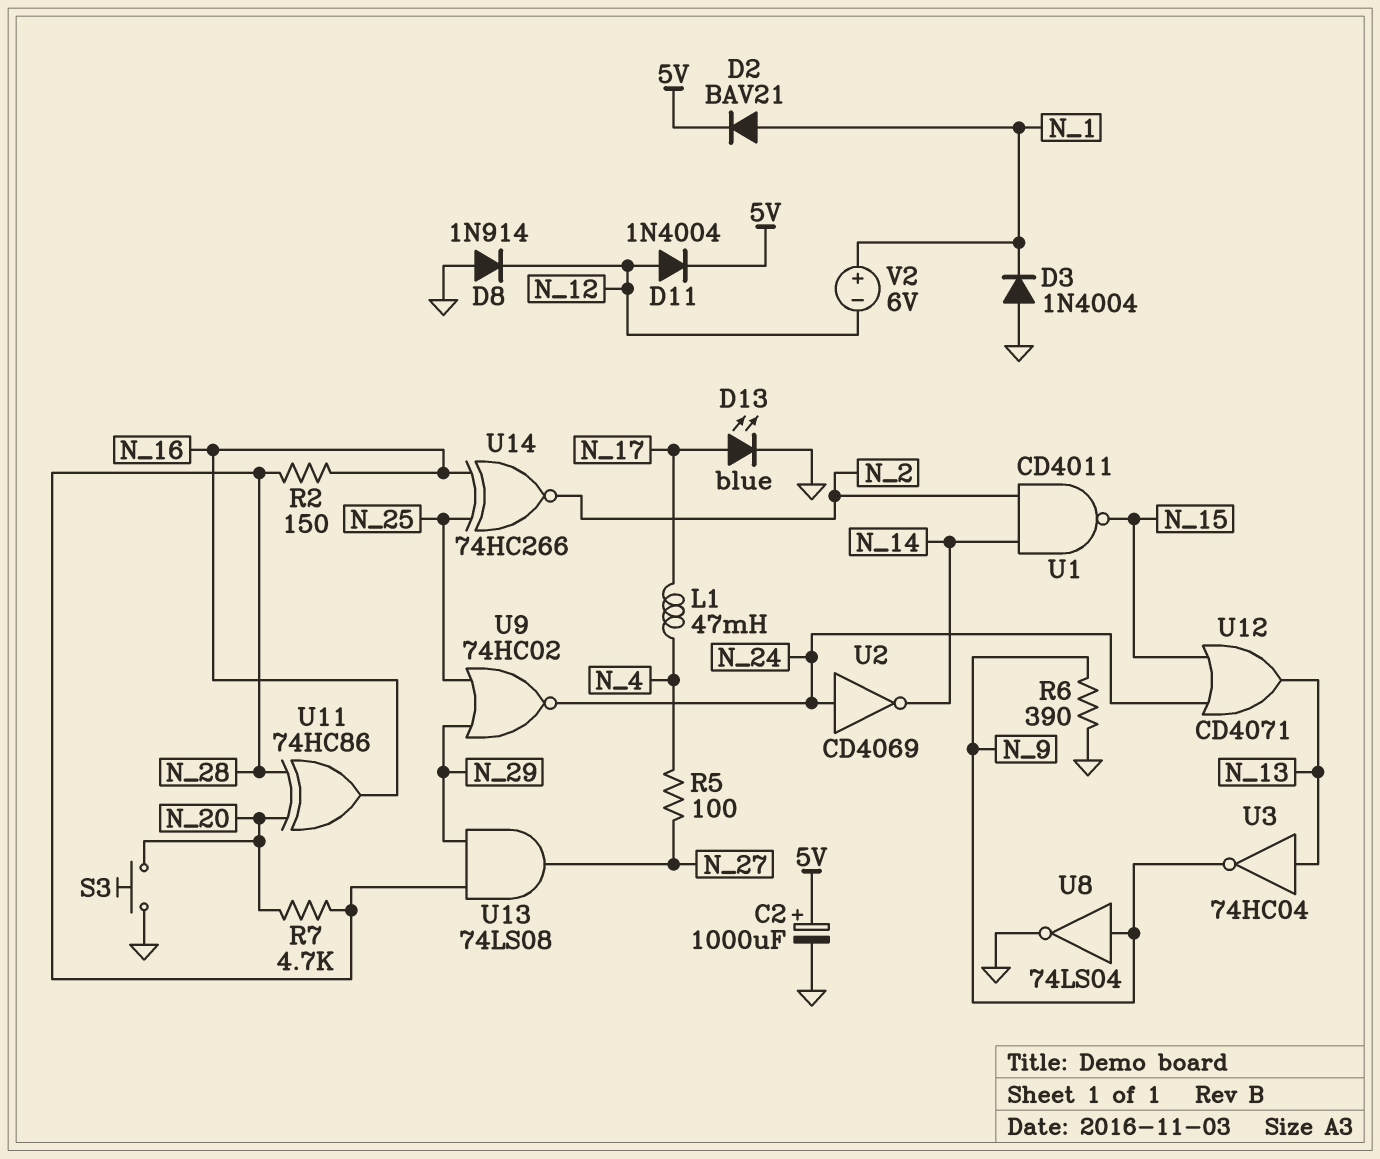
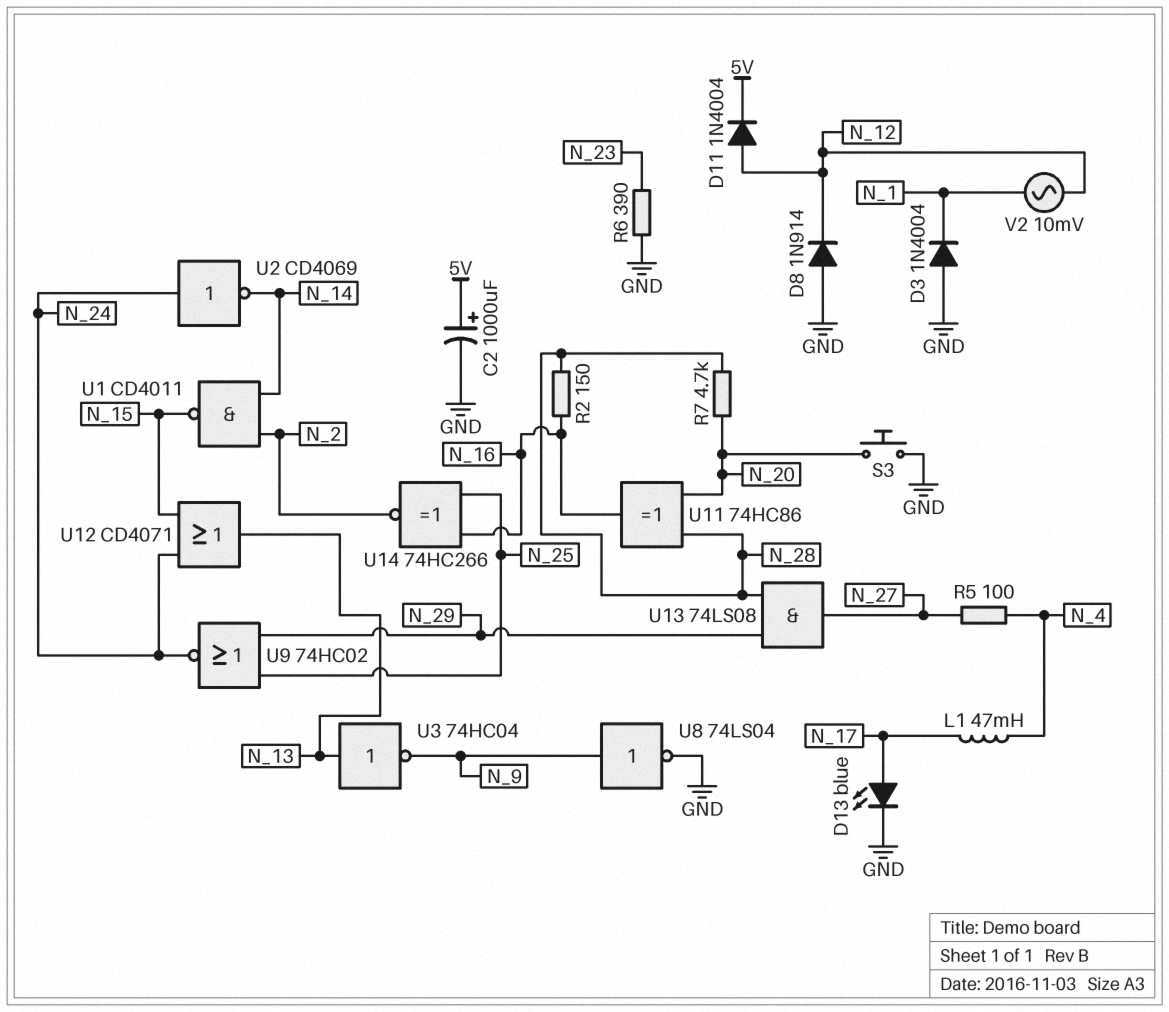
D2: diode BAV21 (A N_1, K 5V) -> none
R6: 390 (GND, N_9) -> 390 (GND, N_23)
V2: 6V (plus N_1, minus N_12) -> AC 10mV (N_1, N_12)

